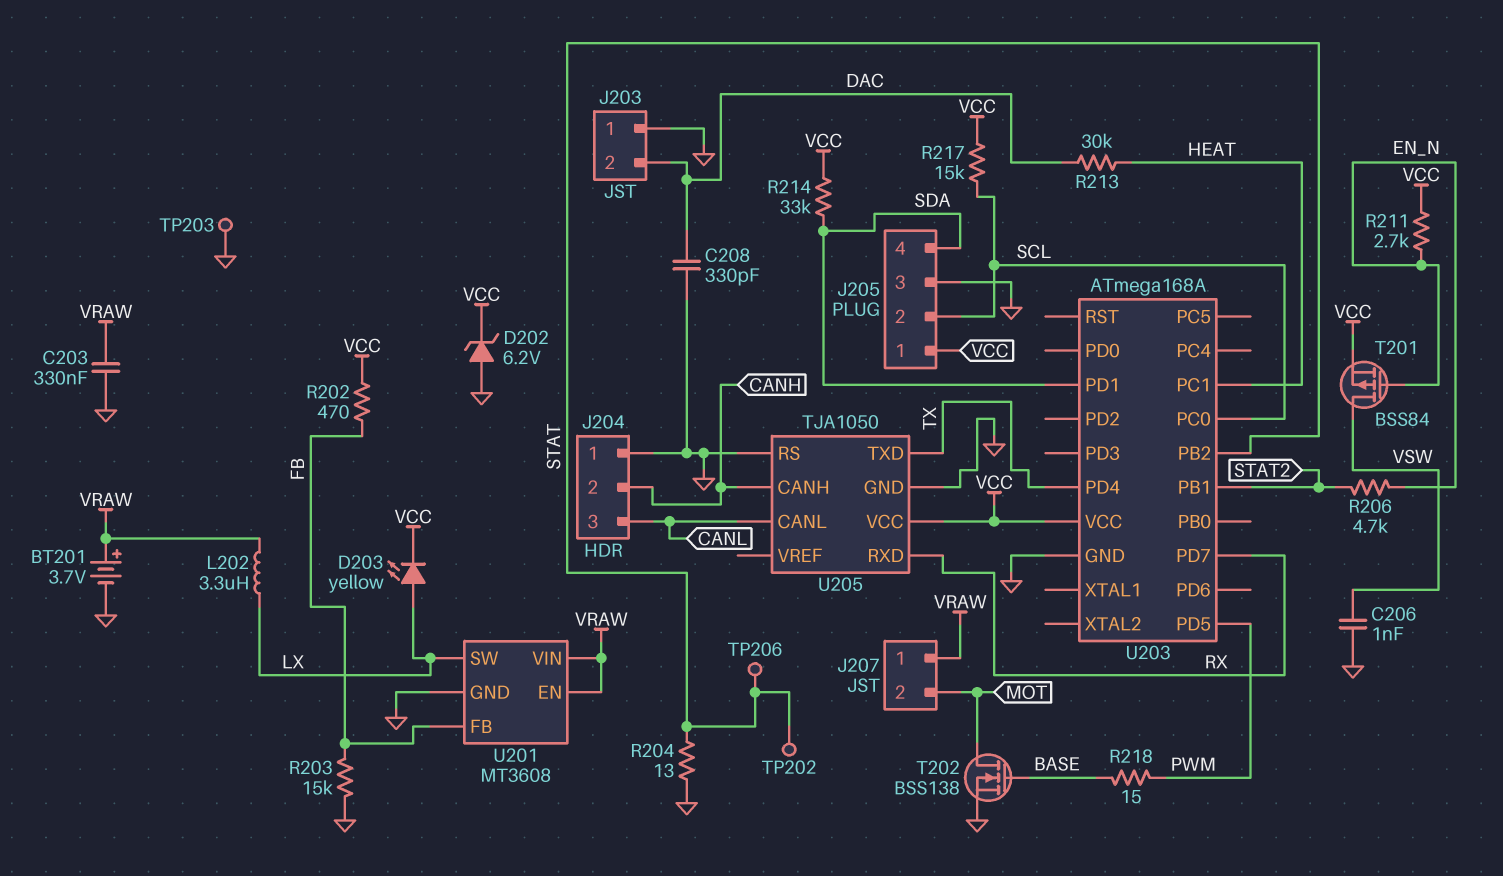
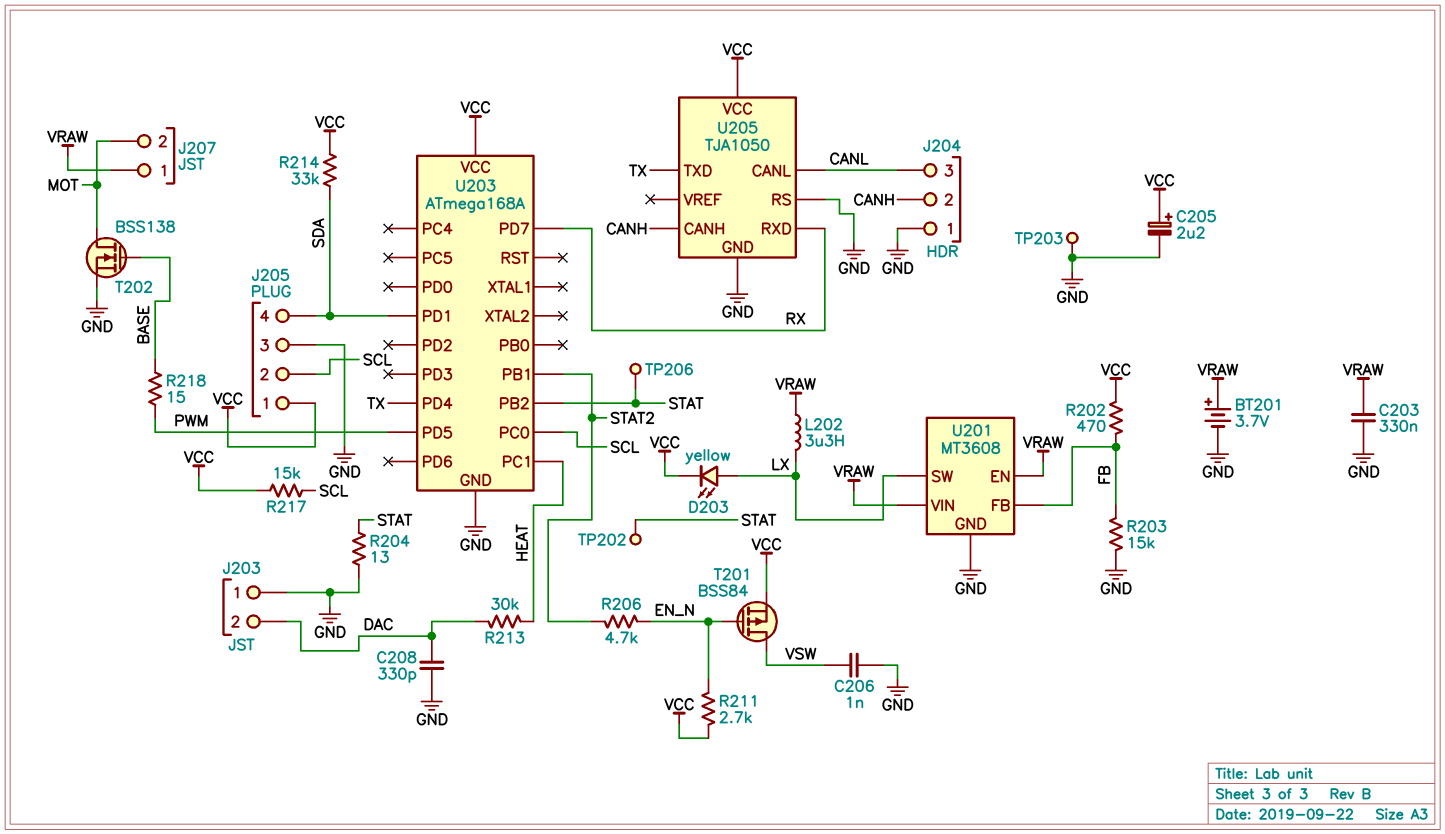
C205: none -> 2.2uF (plus VCC, minus GND)
D202: zener 6.2V (A GND, K VCC) -> none

